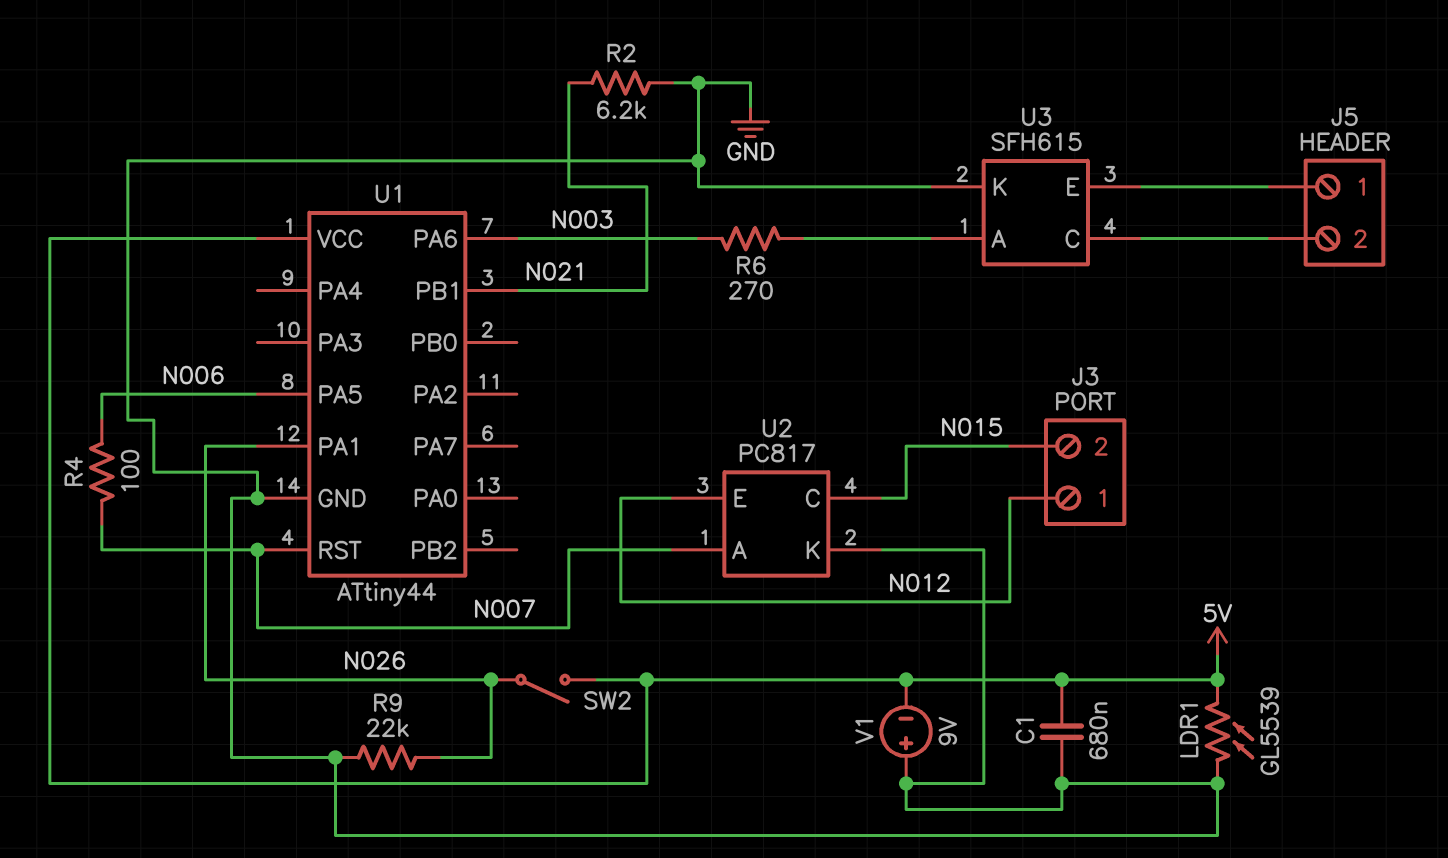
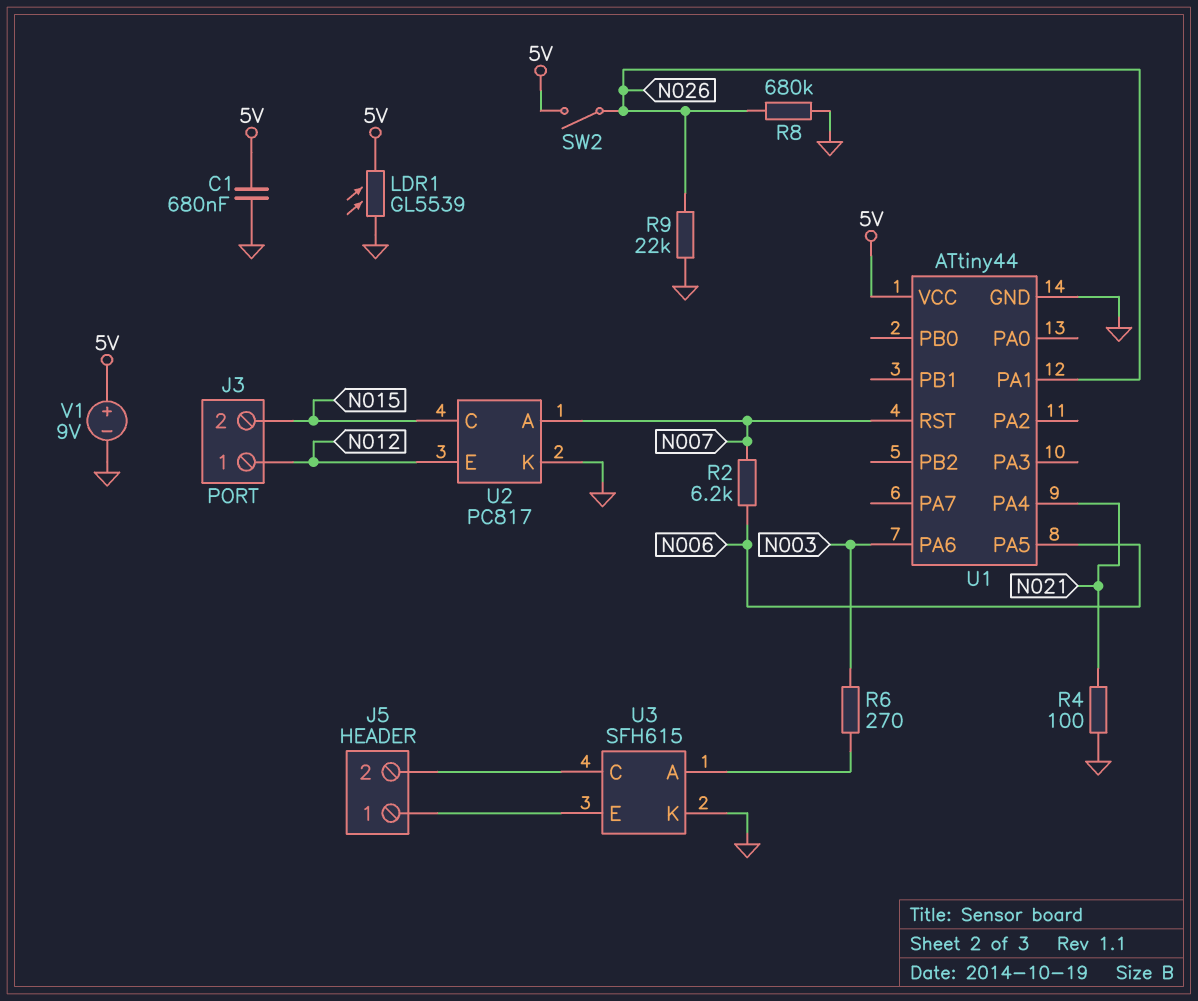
R2: 6.2k (GND, N021) -> 6.2k (N006, N007)
R4: 100 (N006, N007) -> 100 (GND, N021)
R8: none -> 680k (GND, N026)
U1 pin PA4: none -> N021
U1 pin PB1: N021 -> none
V1: 9V (plus GND, minus 5V) -> 9V (plus 5V, minus GND)

